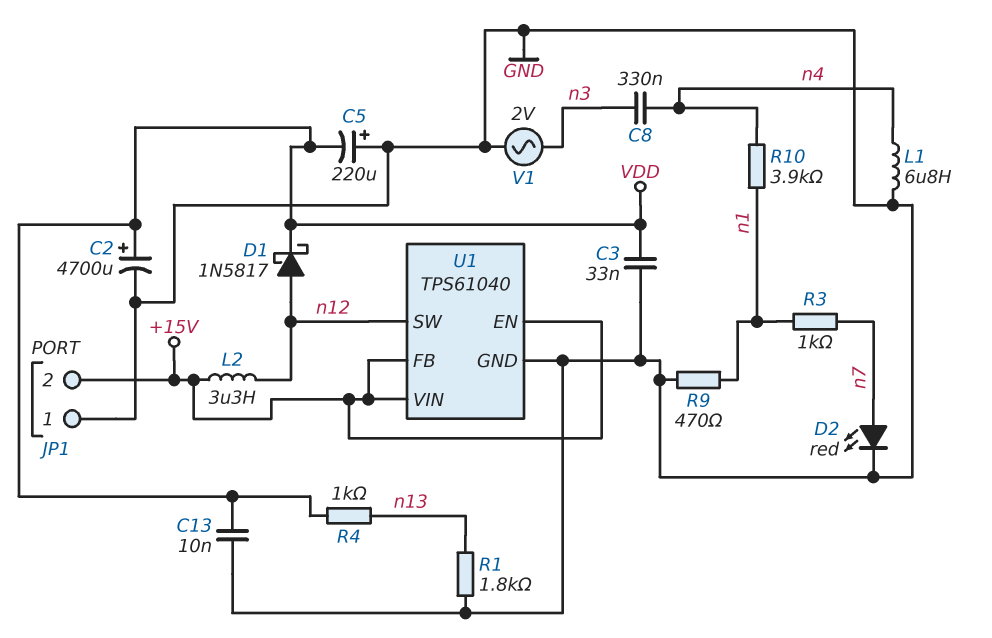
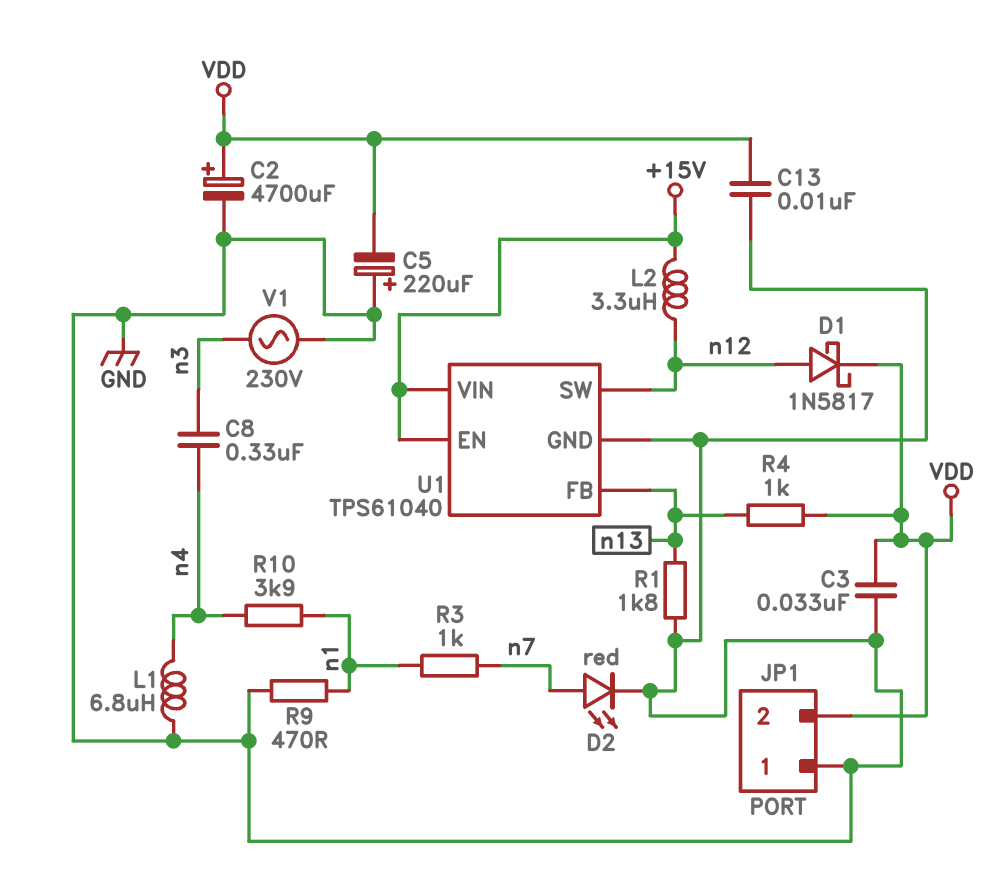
JP1 pin 2: +15V -> VDD
U1 pin FB: +15V -> n13
V1: AC 2V (GND, n3) -> AC 230V (GND, n3)

